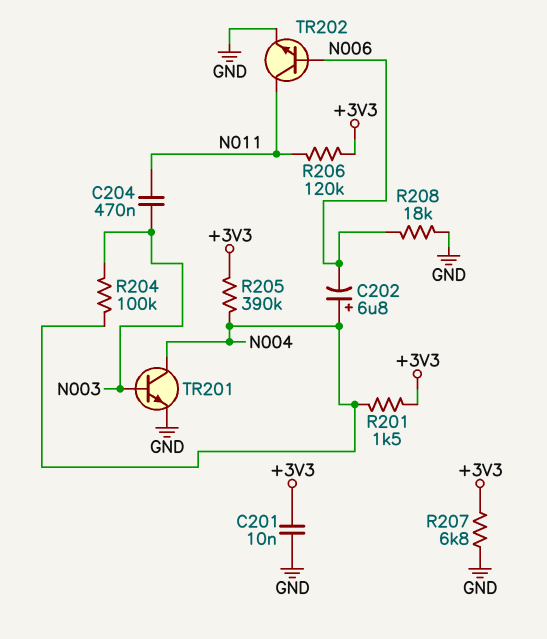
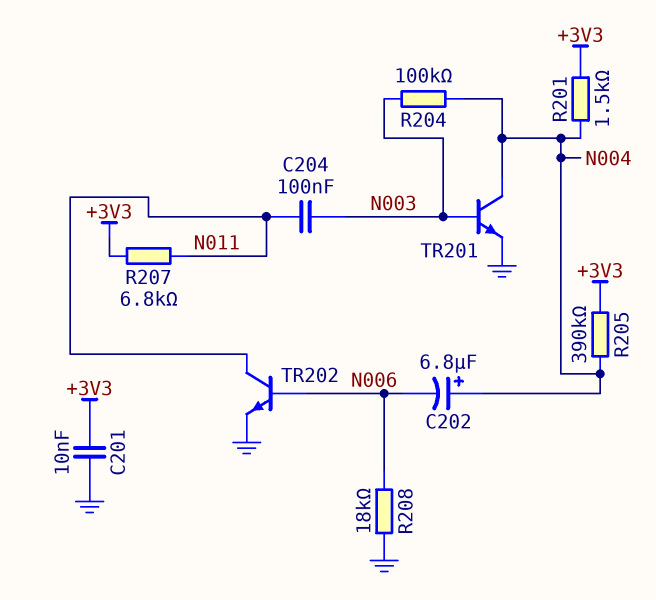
C204: 470nF (N003, N011) -> 100nF (N003, N011)
R206: 120k (+3V3, N011) -> none
R207: 6.8k (+3V3, GND) -> 6.8k (+3V3, N011)

